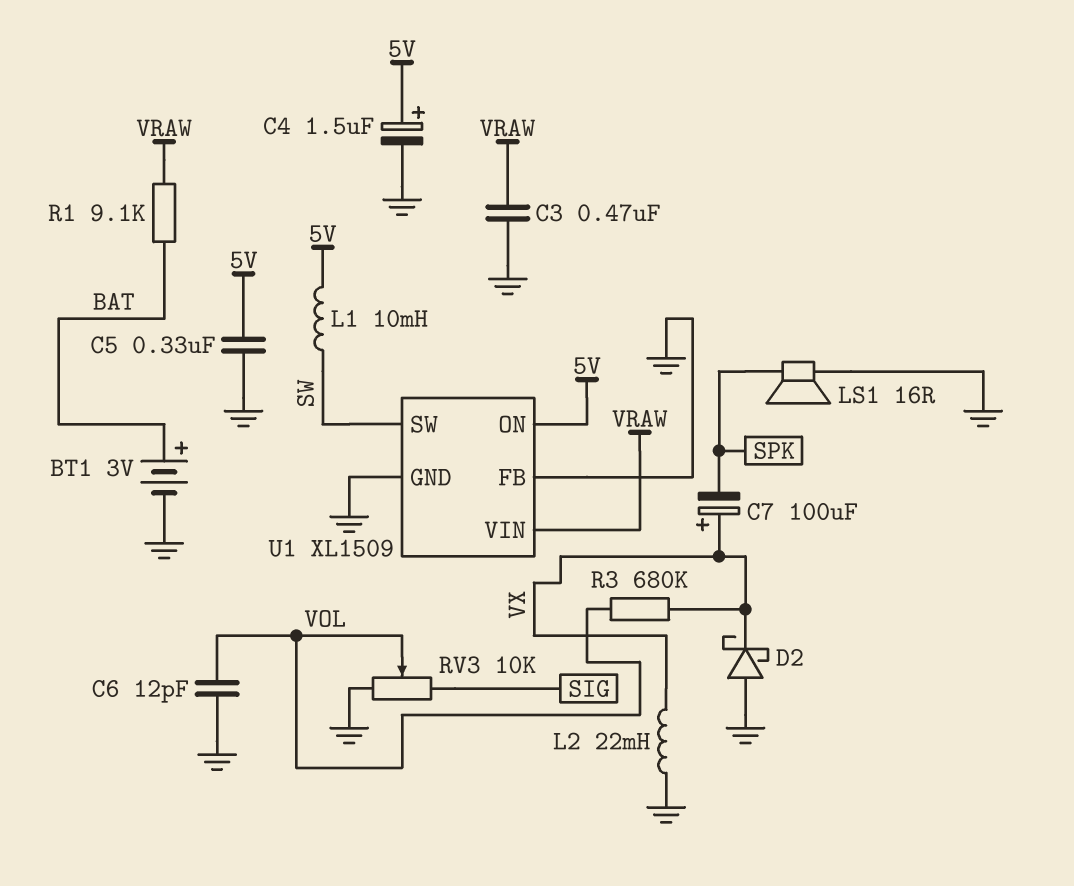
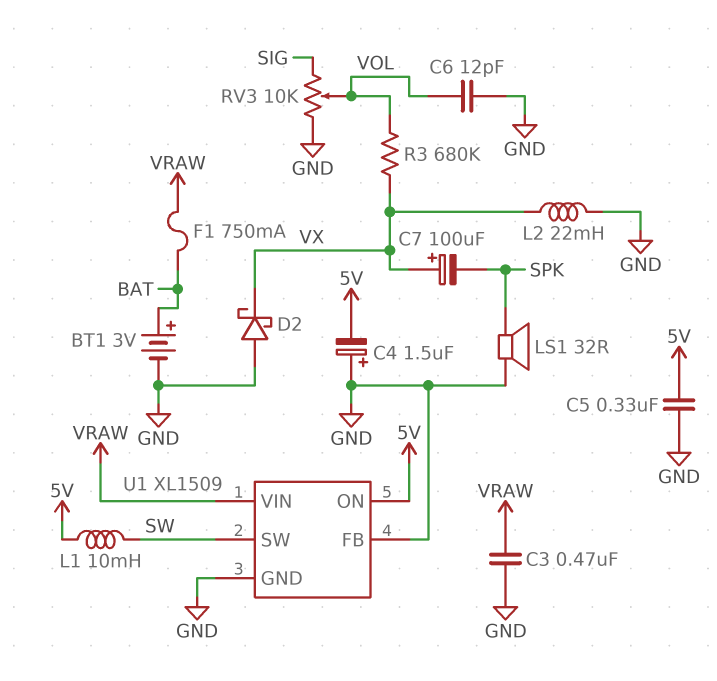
C4: 1.5uF (plus 5V, minus GND) -> 1.5uF (plus GND, minus 5V)
F1: none -> 750mA (BAT, VRAW)
LS1: speaker 16R (GND, SPK) -> speaker 32R (GND, SPK)
R1: 9.1k (BAT, VRAW) -> none

